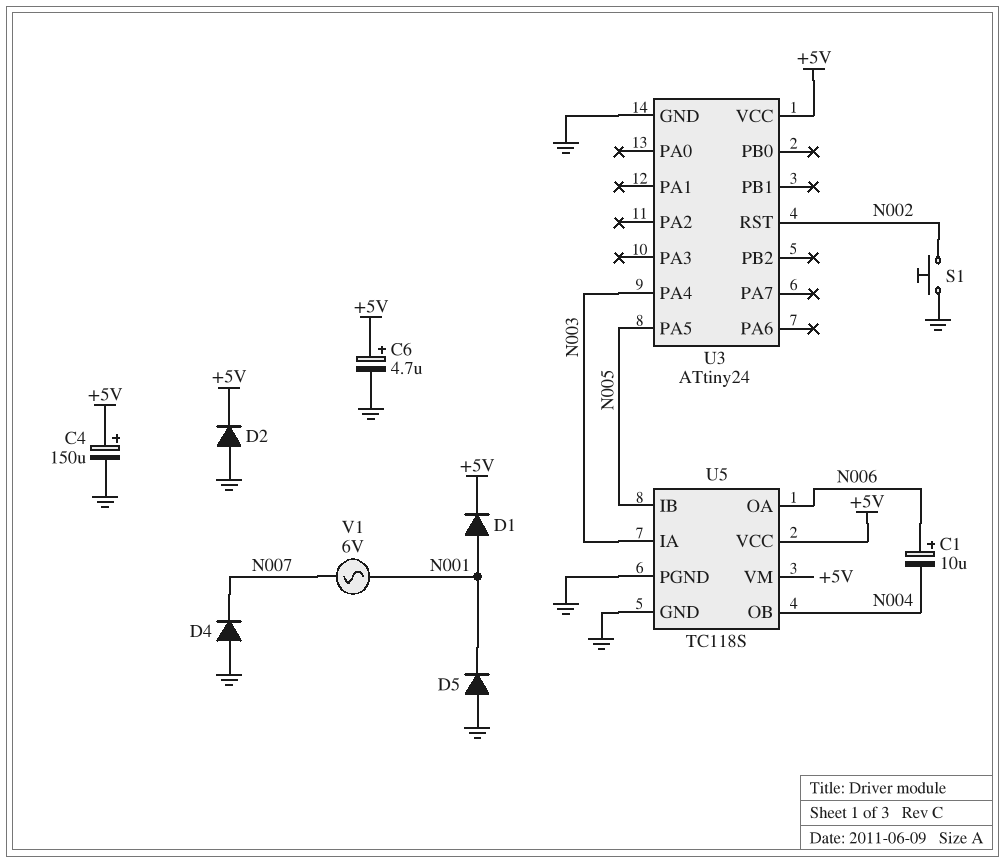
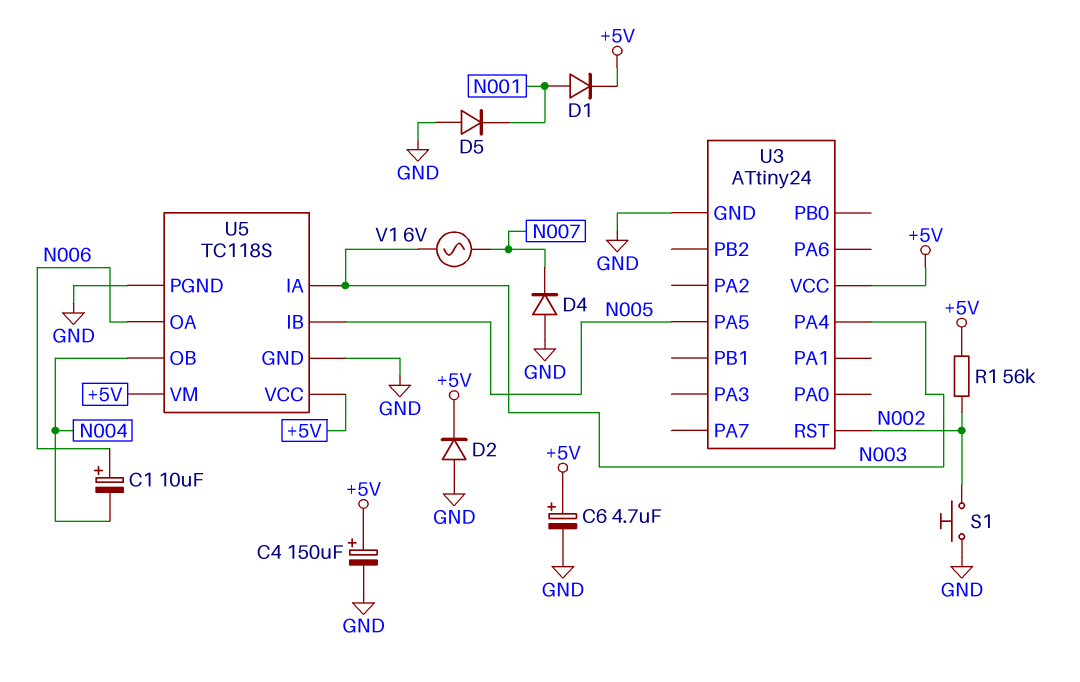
R1: none -> 56k (+5V, N002)
V1: AC 6V (N001, N007) -> AC 6V (N003, N007)

